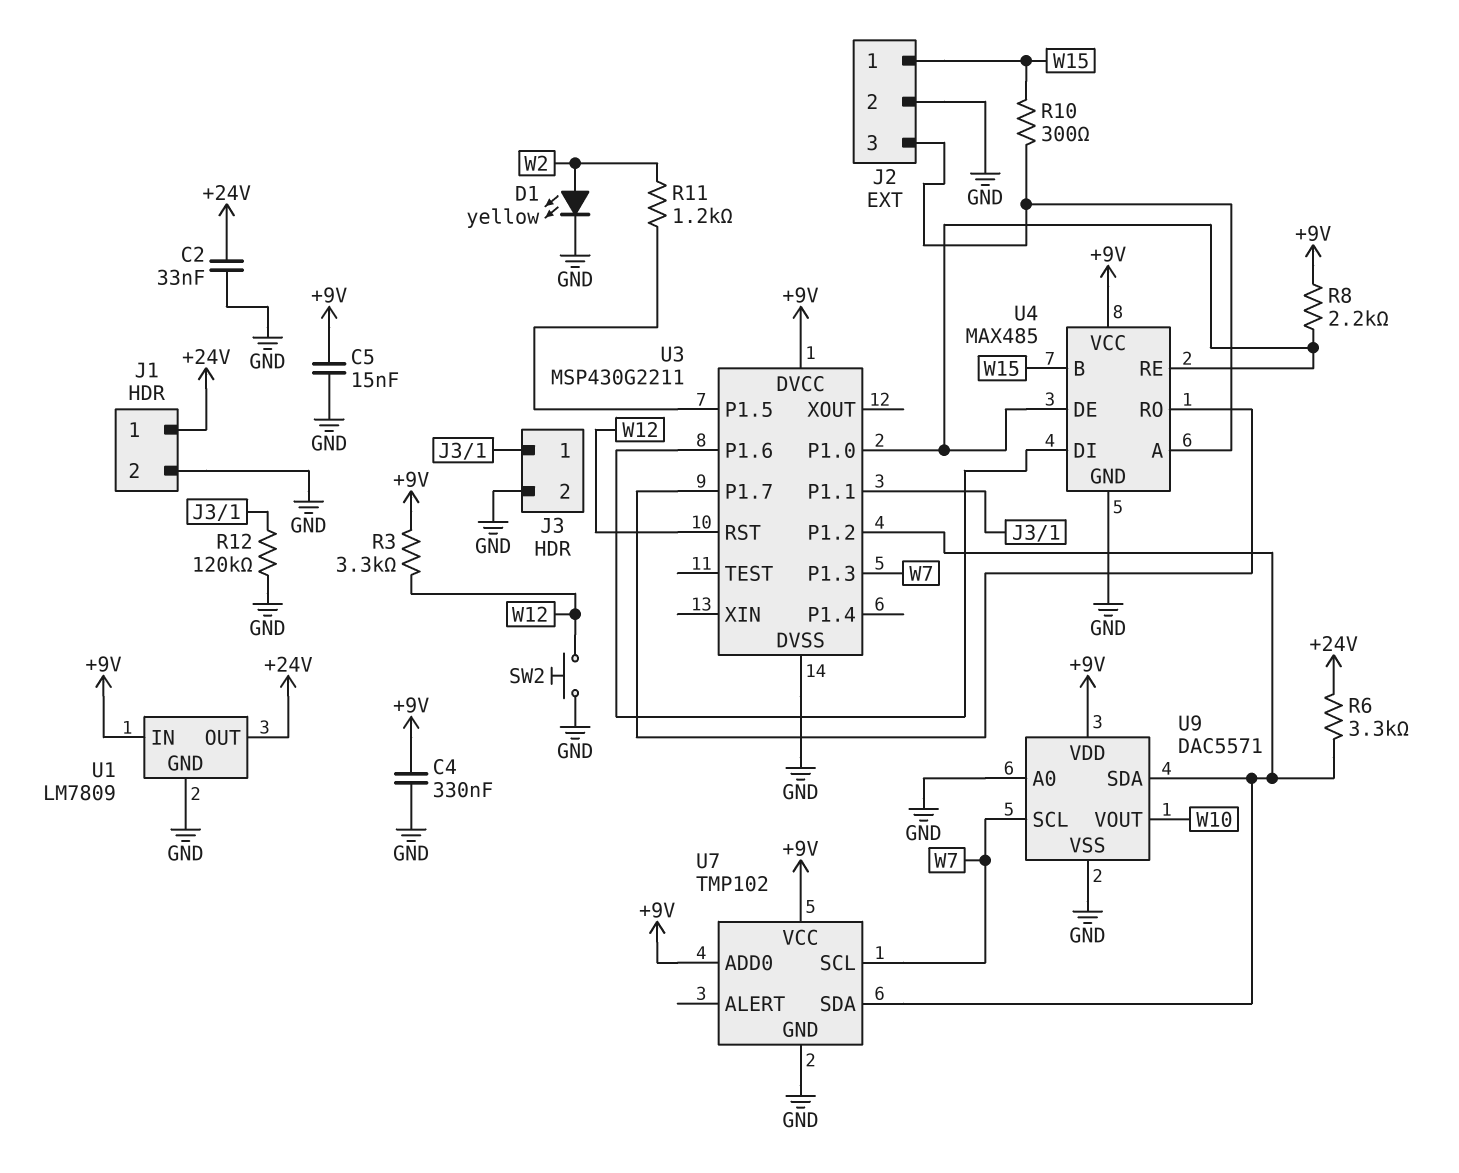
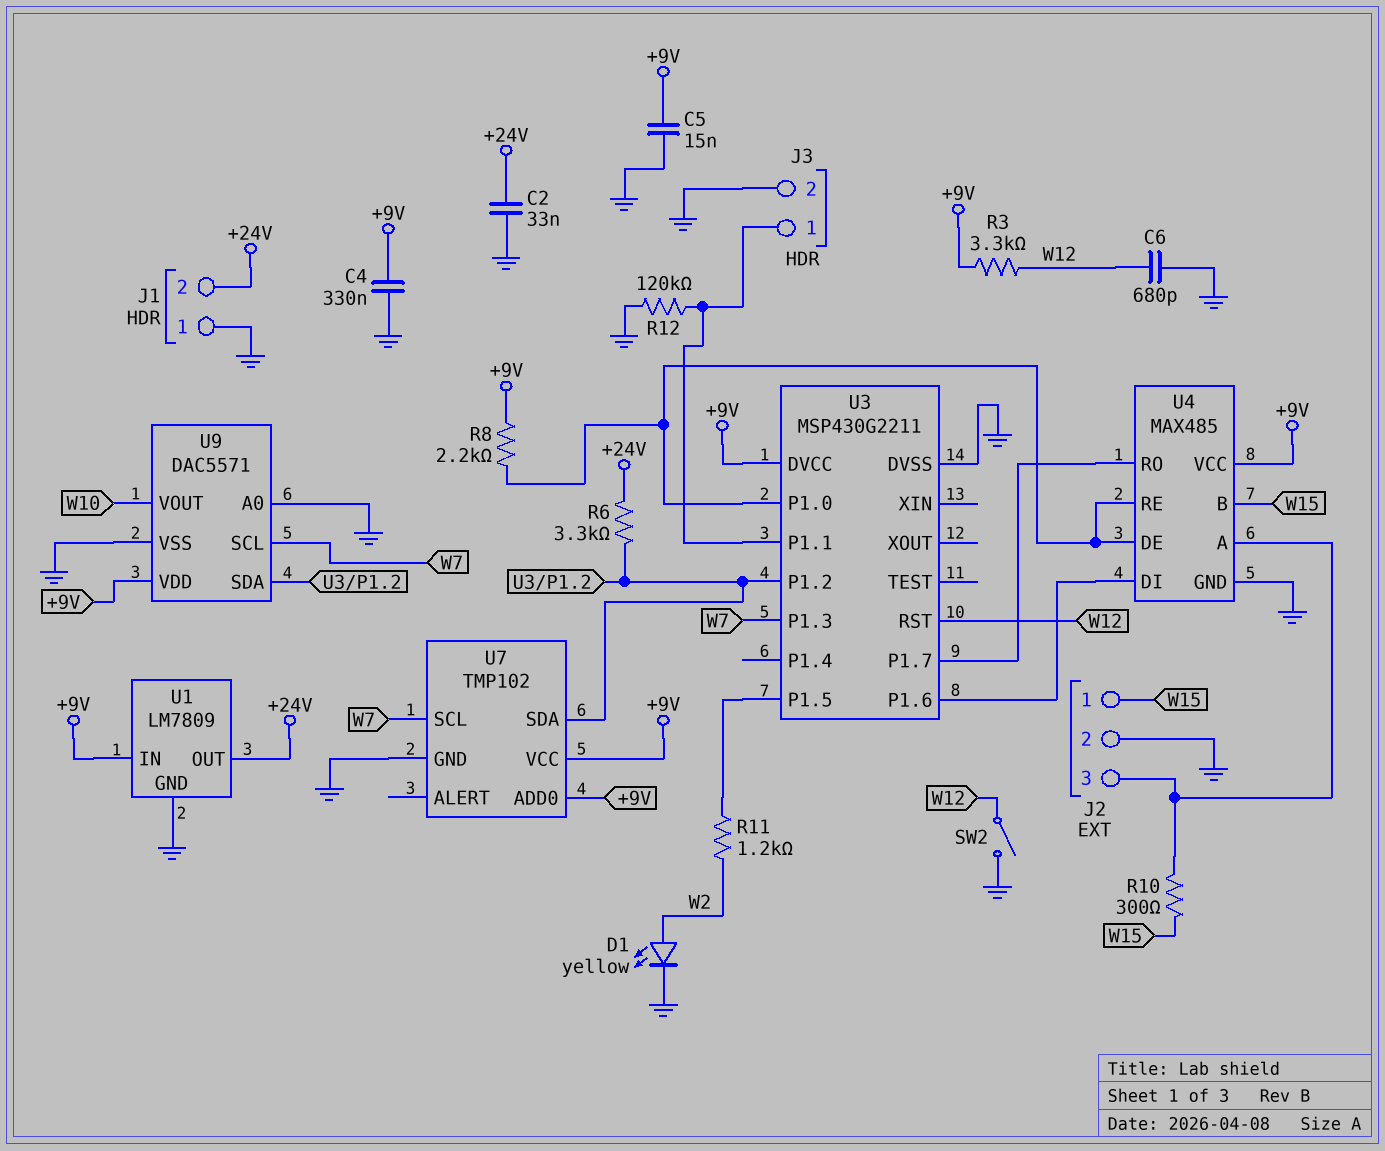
C6: none -> 680pF (GND, W12)
J1 pin 1: +24V -> GND
J1 pin 2: GND -> +24V
SW2: button (GND, W12) -> switch (GND, W12)

